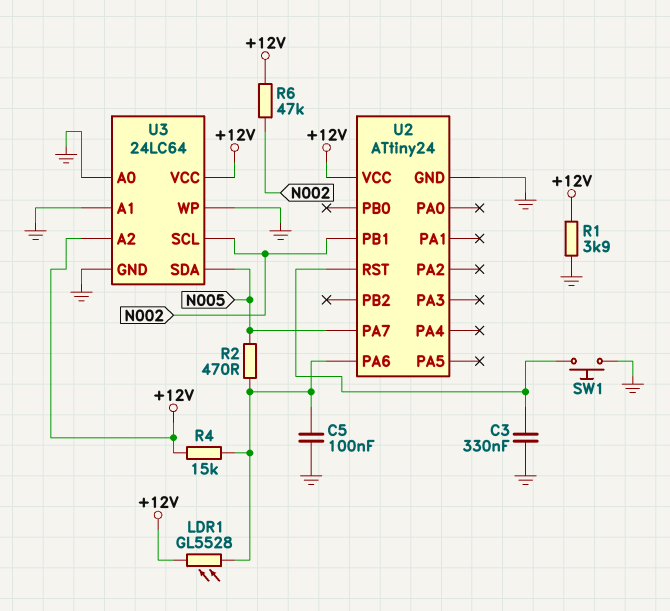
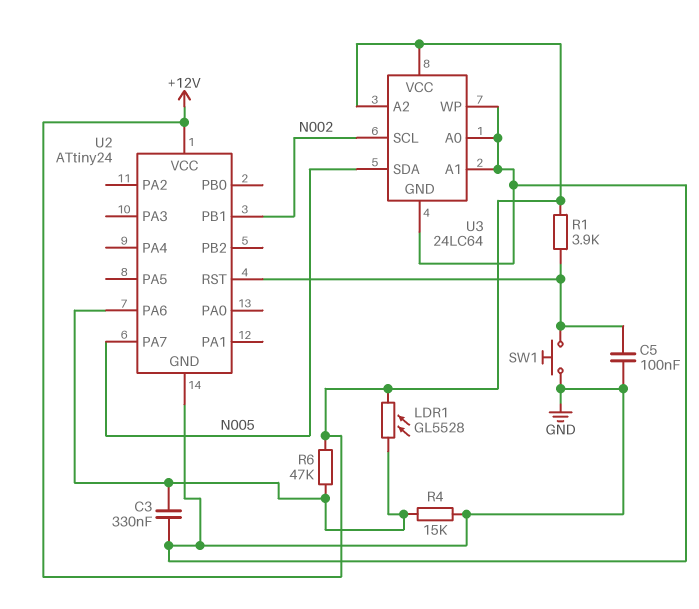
C3: 330nF (GND, U2/RST) -> 330nF (GND, U2/PA6)
C5: 100nF (GND, U2/PA6) -> 100nF (GND, U2/RST)
R1: 3.9k (+12V, GND) -> 3.9k (+12V, U2/RST)
R2: 470 (N005, U2/PA6) -> none
R4: 15k (+12V, U2/PA6) -> 15k (GND, U2/PA6)
R6: 47k (+12V, N002) -> 47k (+12V, U2/PA6)

